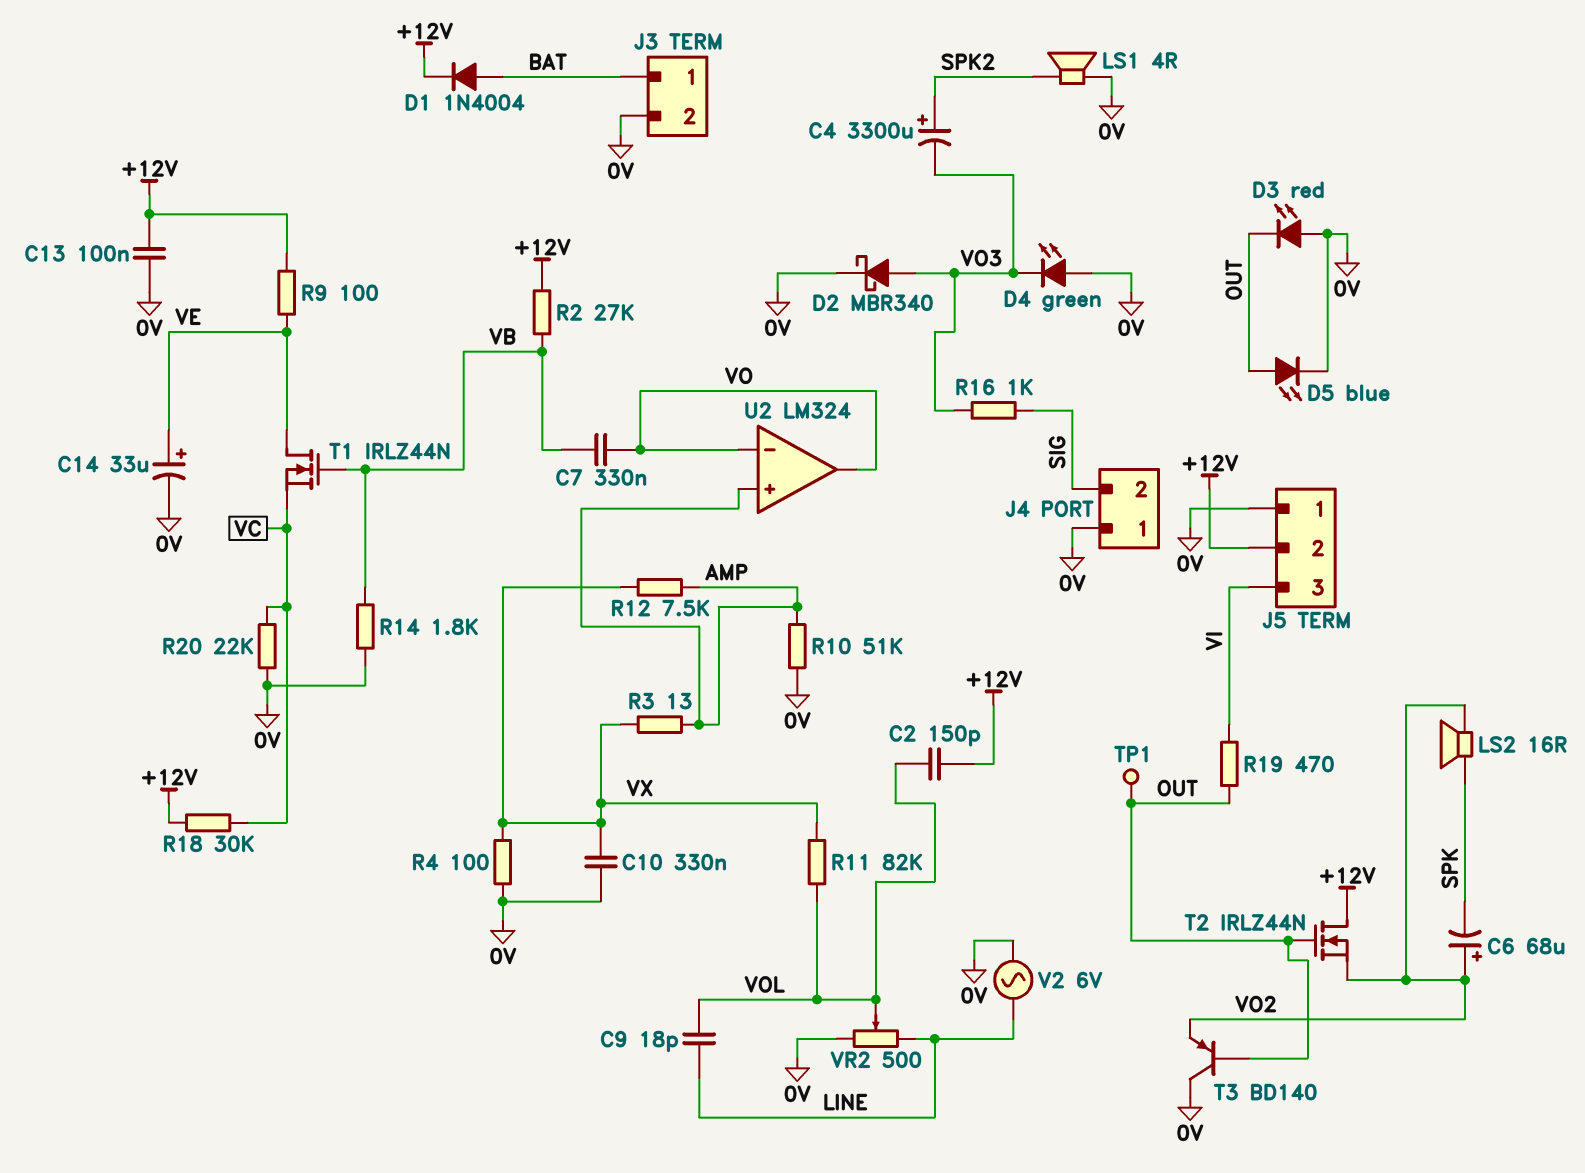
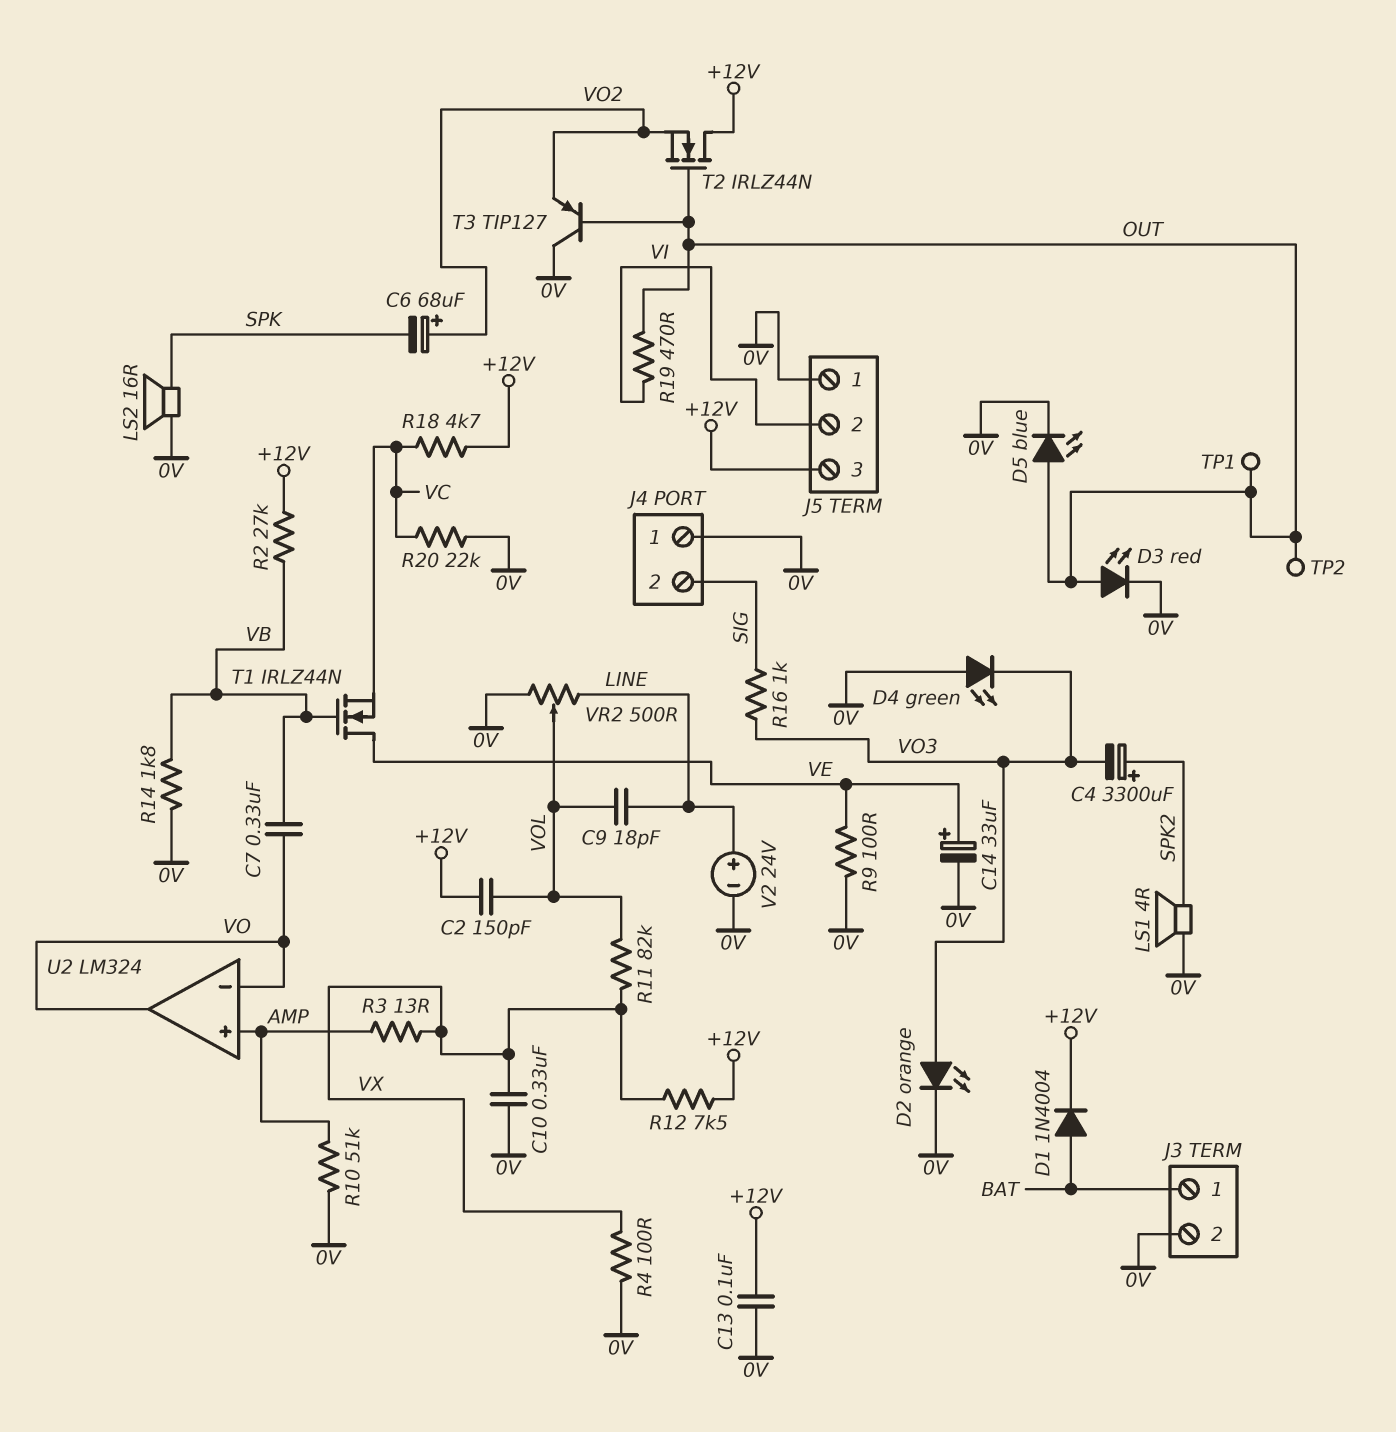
D2: schottky MBR340 (A VO3, K 0V) -> LED orange (A VO3, K 0V)
D3: LED red (A 0V, K OUT) -> LED red (A OUT, K 0V)
J5 pin 2: +12V -> VI
J5 pin 3: VI -> +12V
LS2: speaker 16R (SPK, VO2) -> speaker 16R (0V, SPK)
R9: 100 (+12V, VE) -> 100 (0V, VE)
R12: 7.5k (AMP, VX) -> 7.5k (+12V, VX)
R18: 30k (+12V, VC) -> 4.7k (+12V, VC)
T3: PNP BD140 (B OUT, C 0V, E VO2) -> PNP TIP127 (B OUT, C 0V, E VO2)
TP2: none -> test point (OUT)
V2: AC 6V (0V, LINE) -> 24V (plus LINE, minus 0V)

